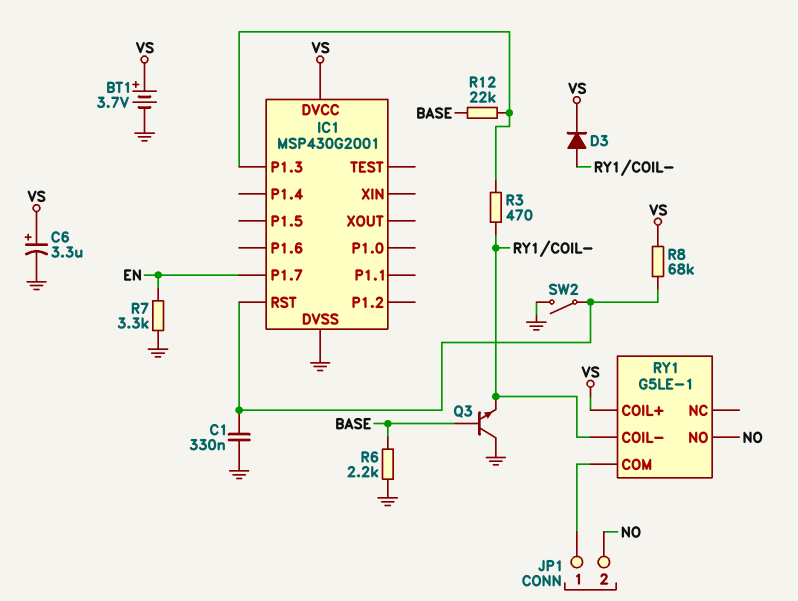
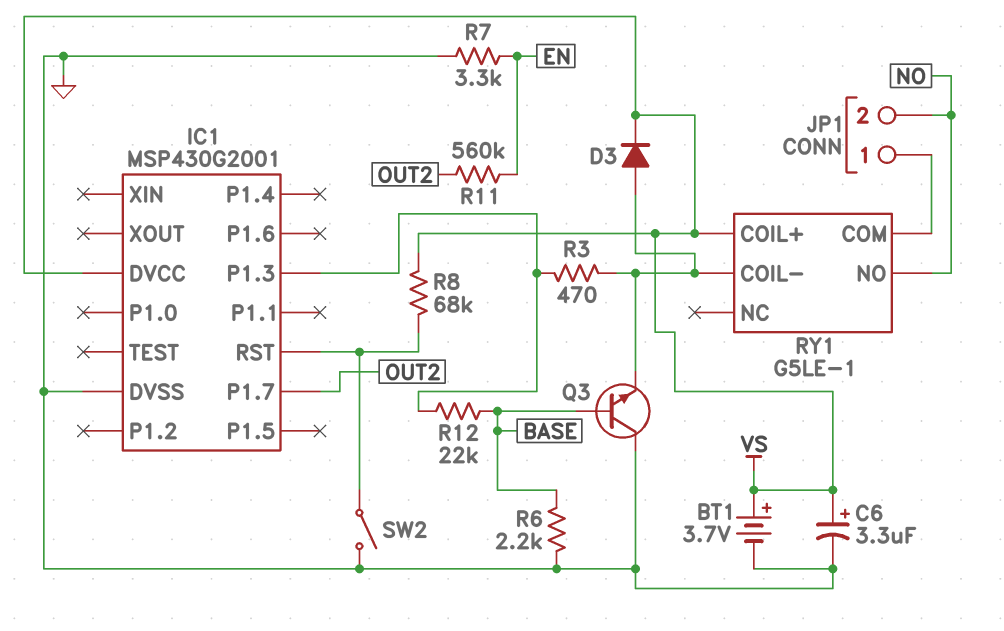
C1: 330nF (GND, IC1/RST) -> none
IC1 pin P1.7: EN -> OUT2
R11: none -> 560k (EN, OUT2)

